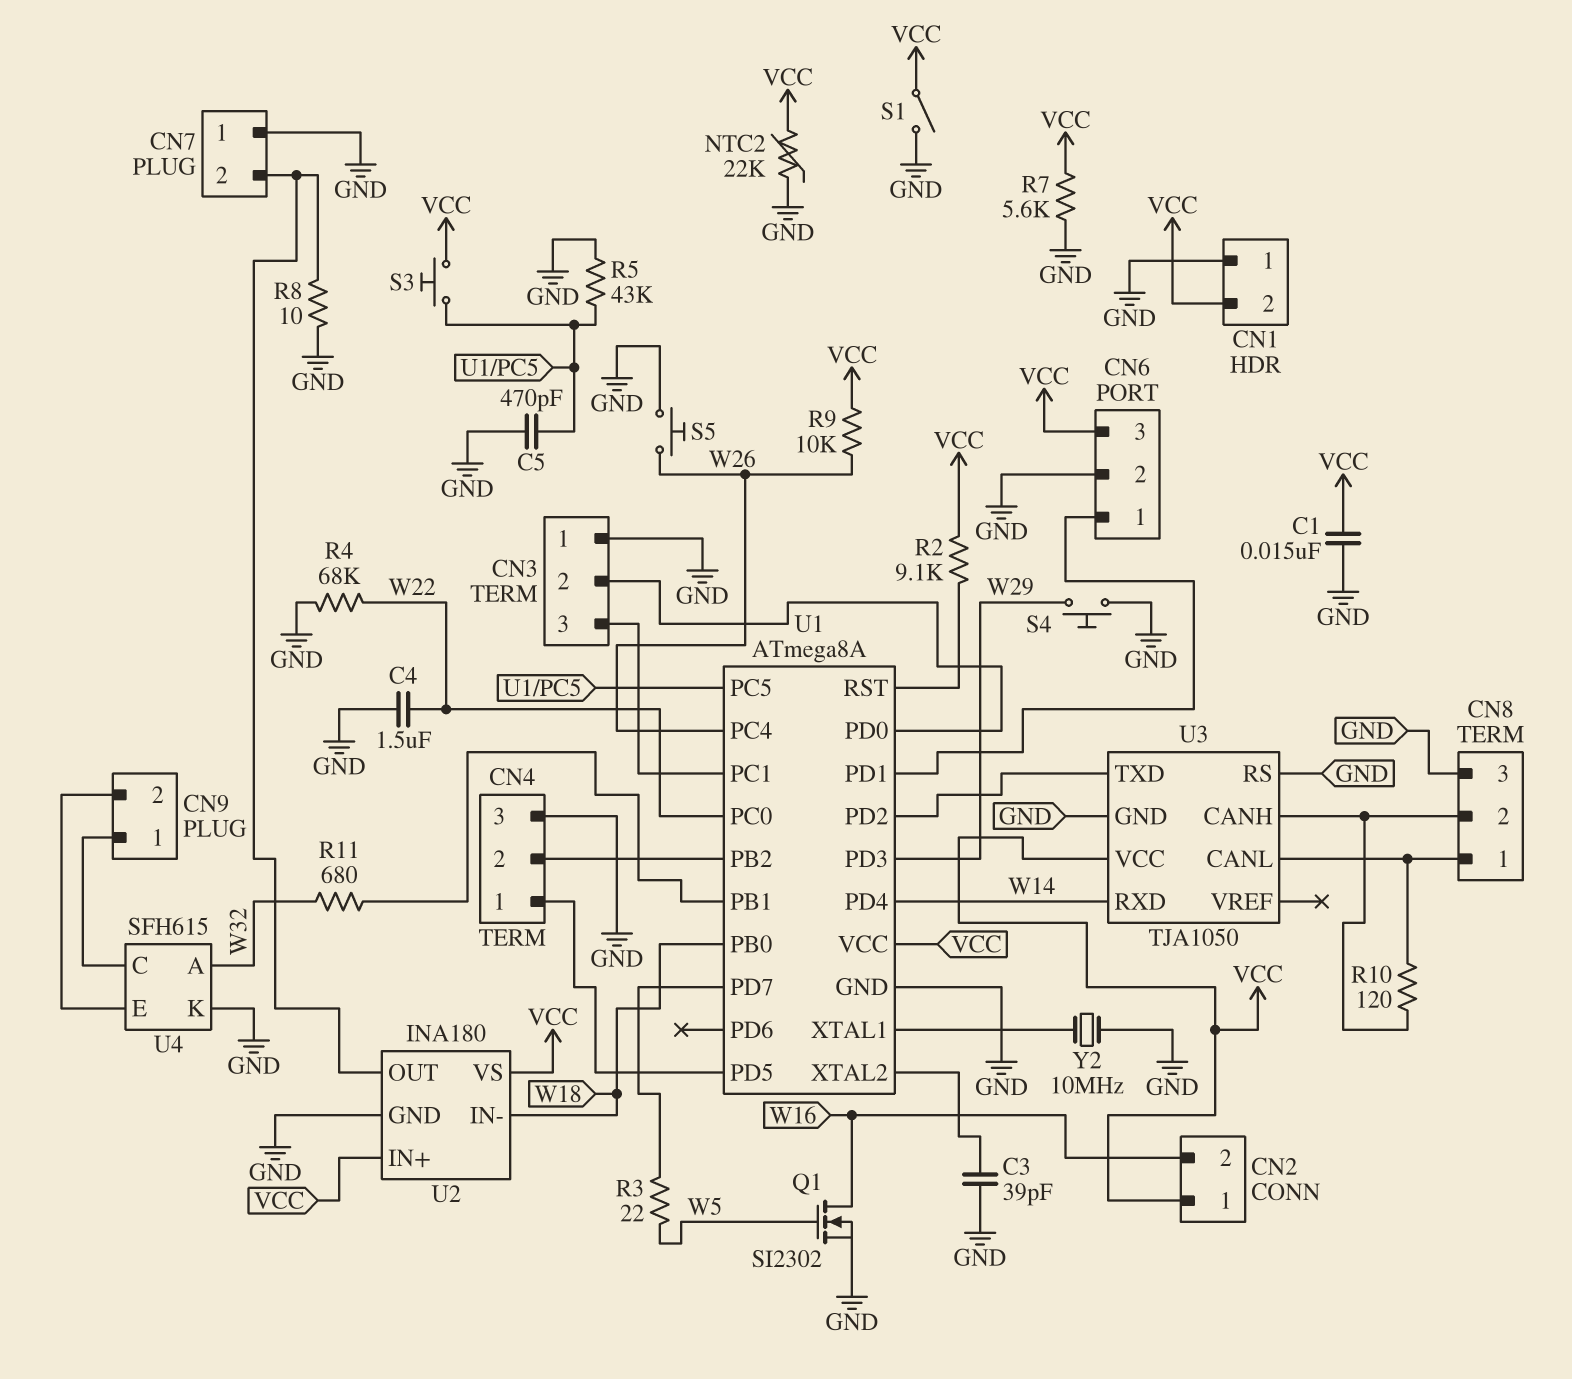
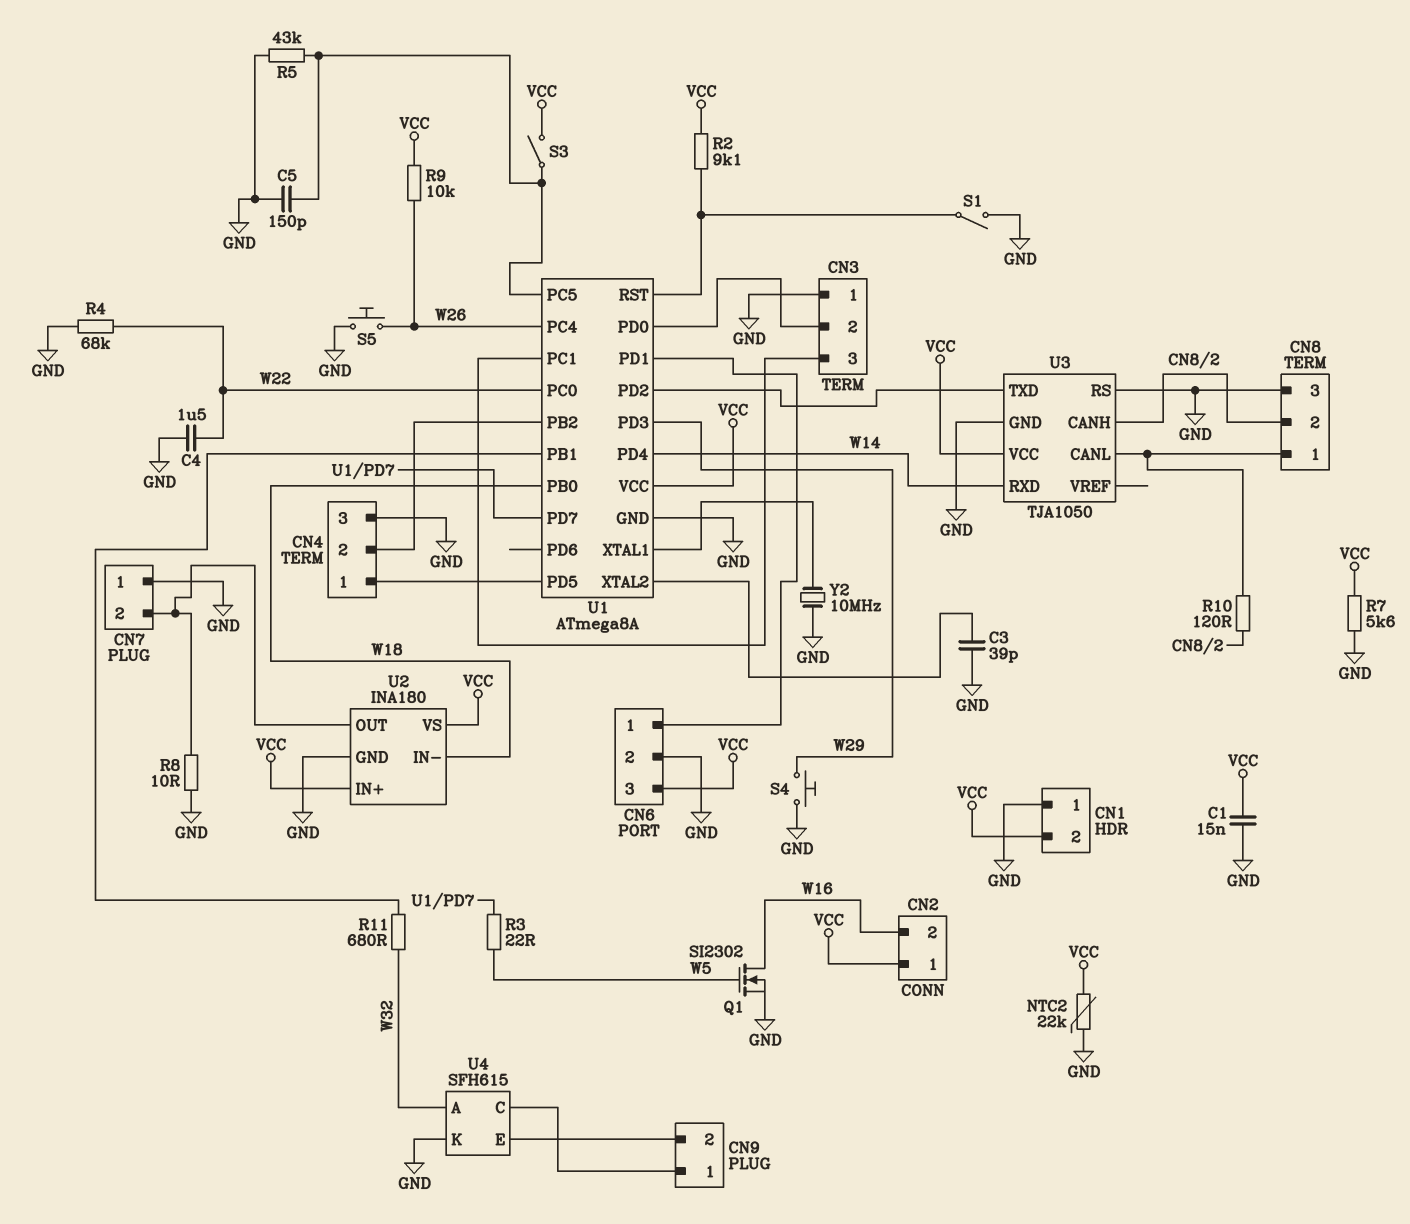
C5: 470pF (GND, U1/PC5) -> 150pF (GND, U1/PC5)
S1: switch (GND, VCC) -> switch (GND, U1/RST)
S3: button (U1/PC5, VCC) -> switch (U1/PC5, VCC)

